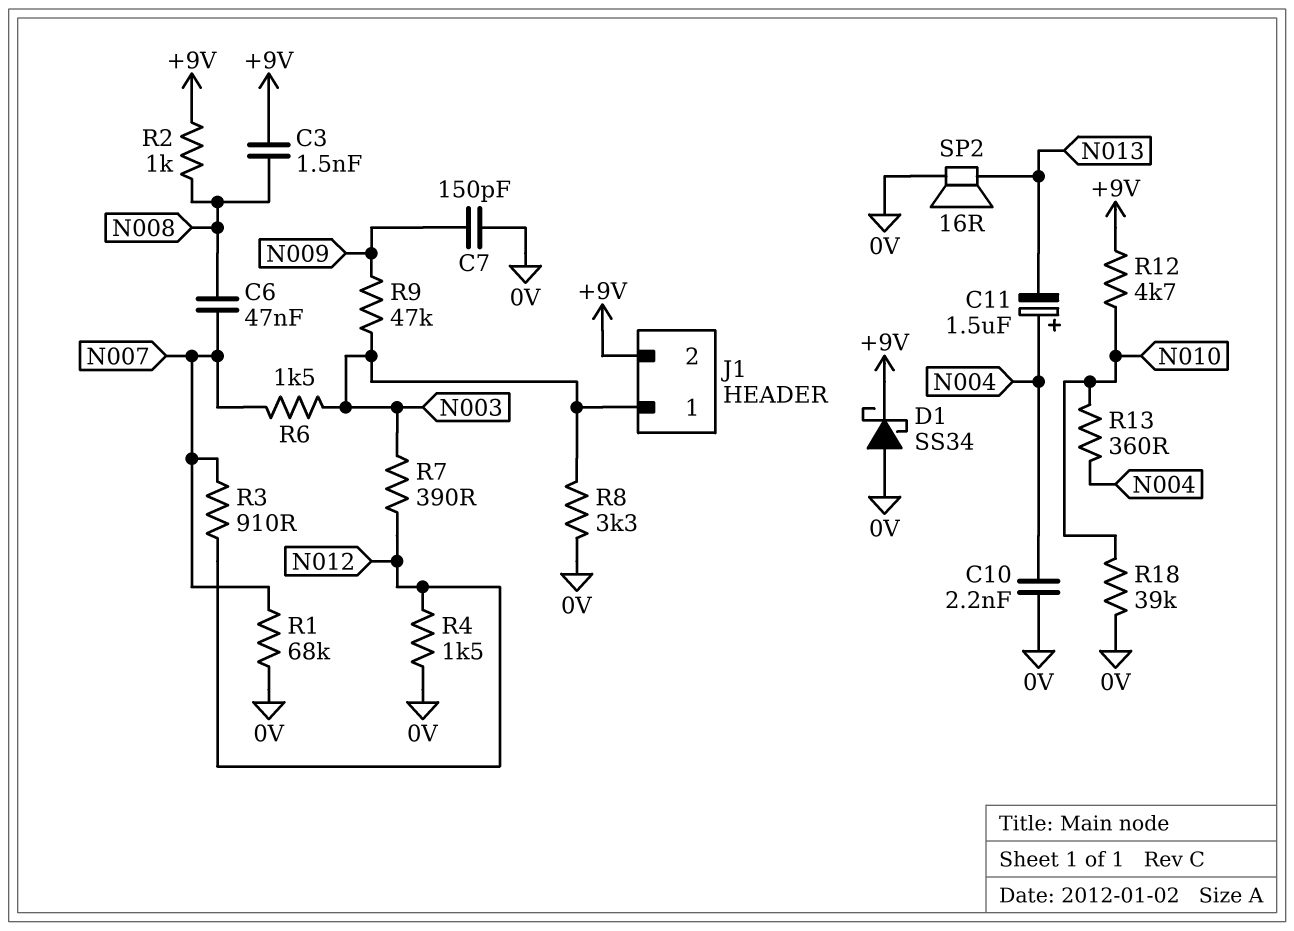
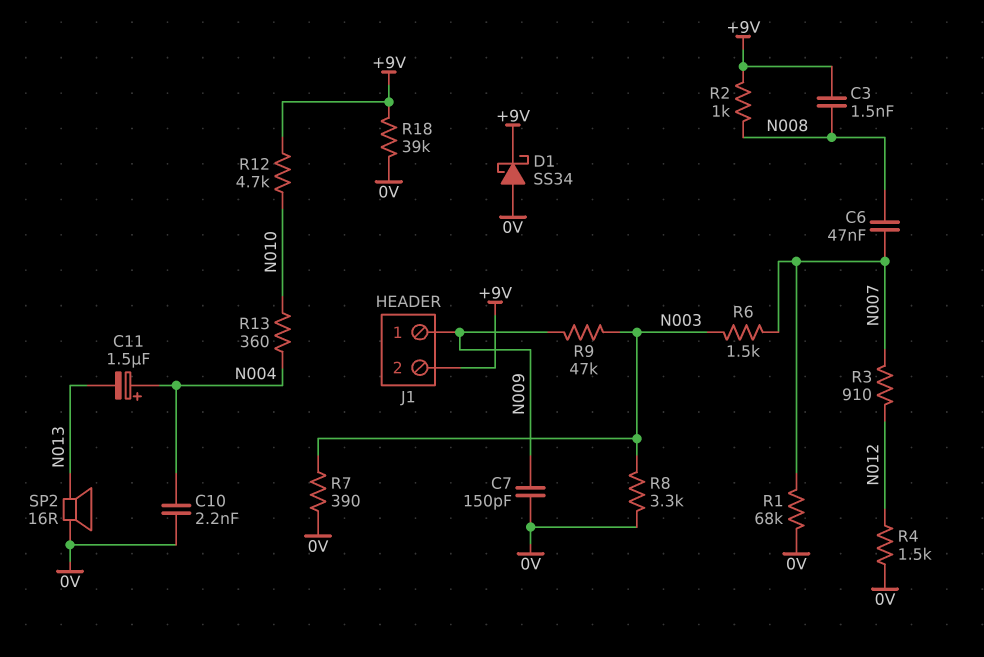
J1 pin 1: N003 -> N009
R7: 390 (N003, N012) -> 390 (0V, N003)
R18: 39k (0V, N010) -> 39k (+9V, 0V)

